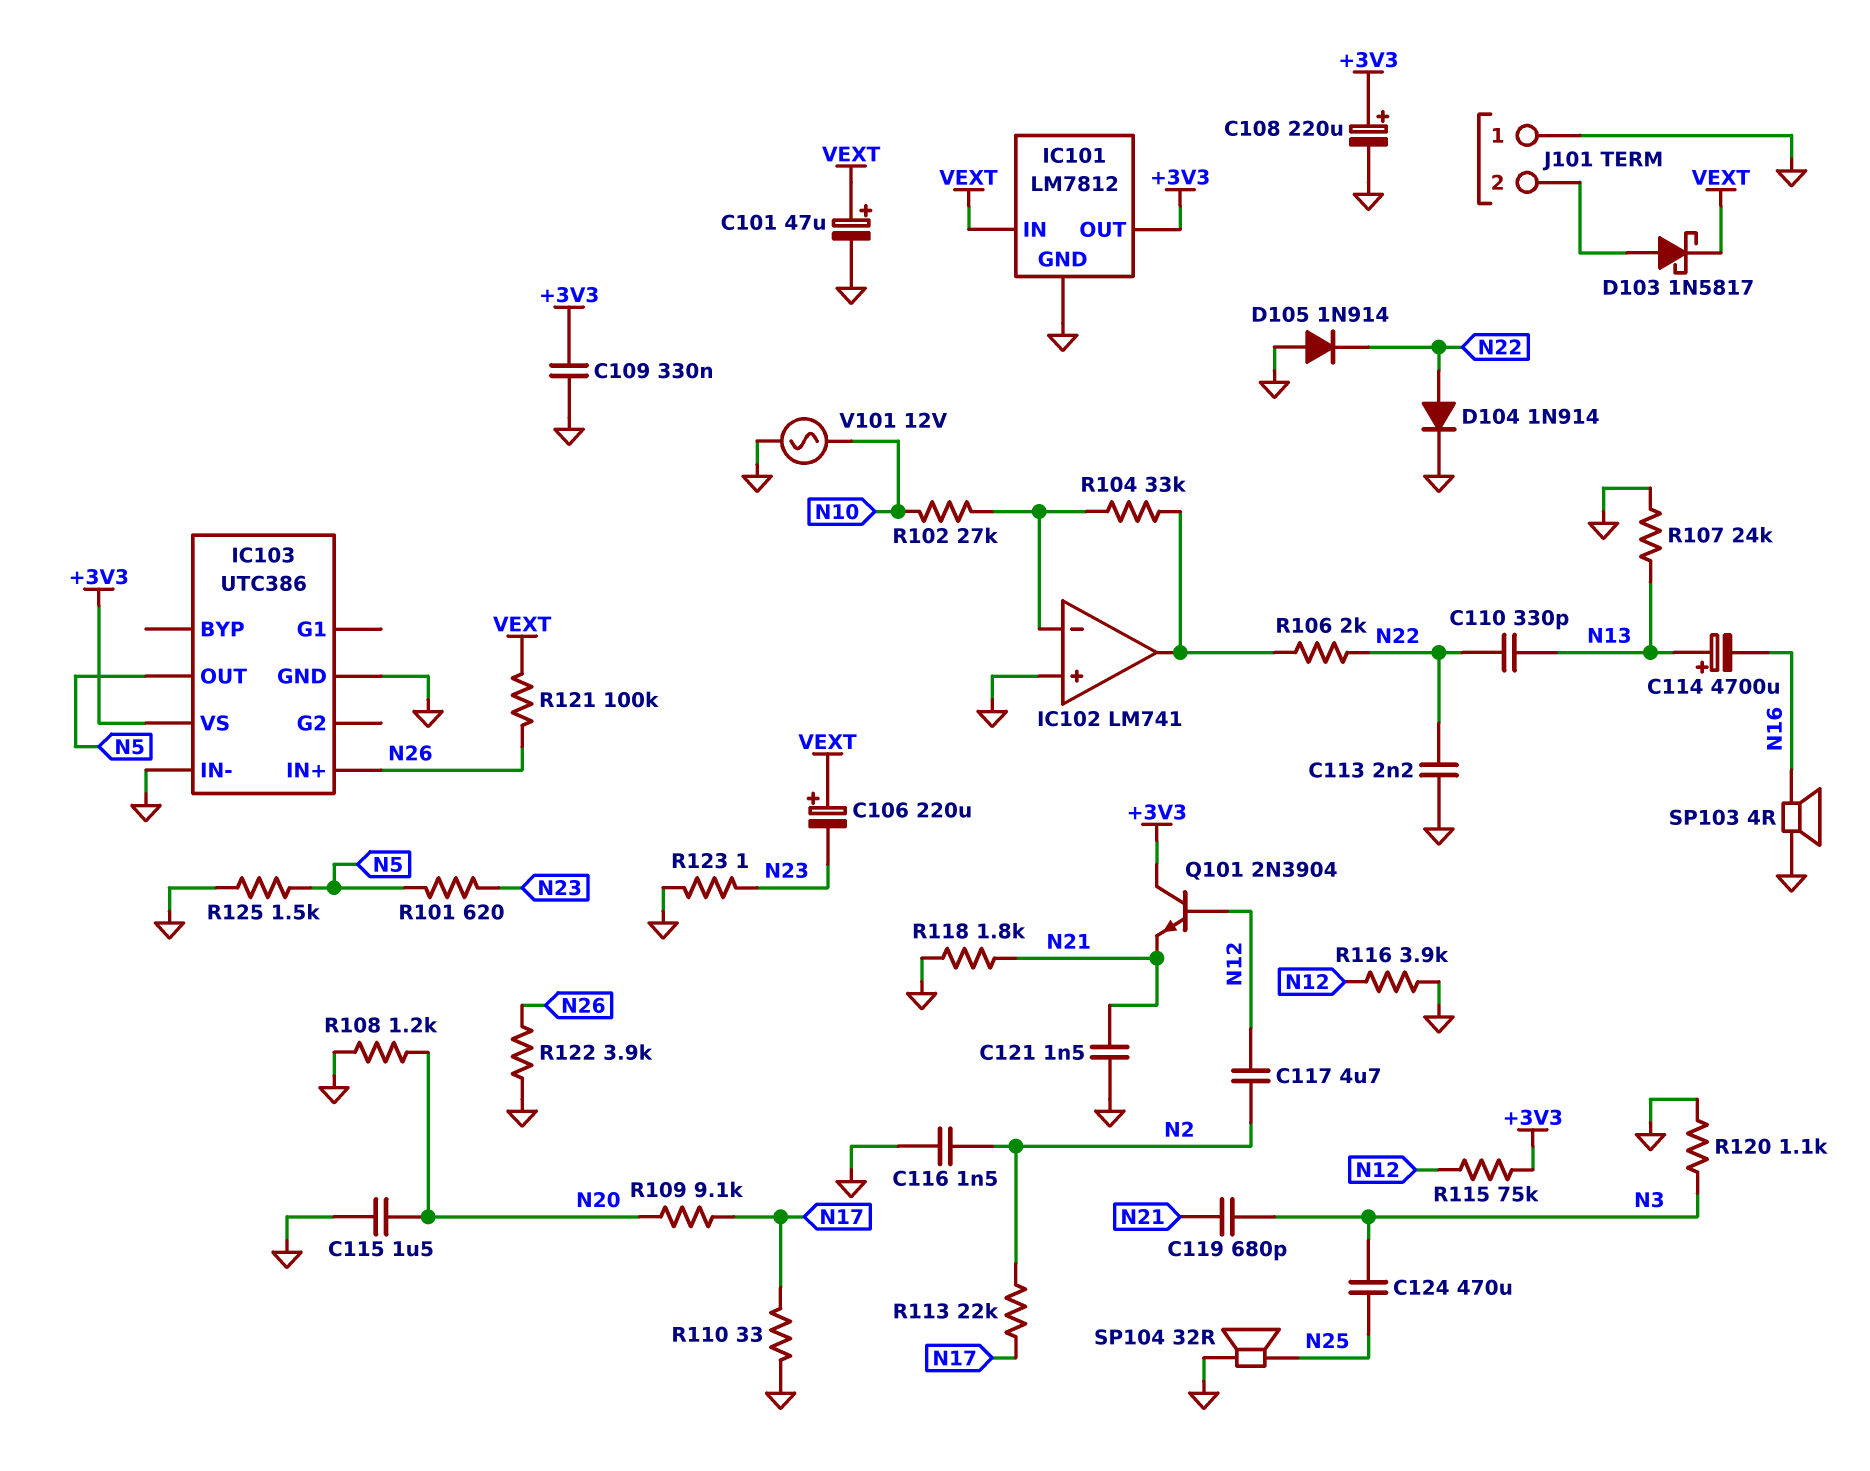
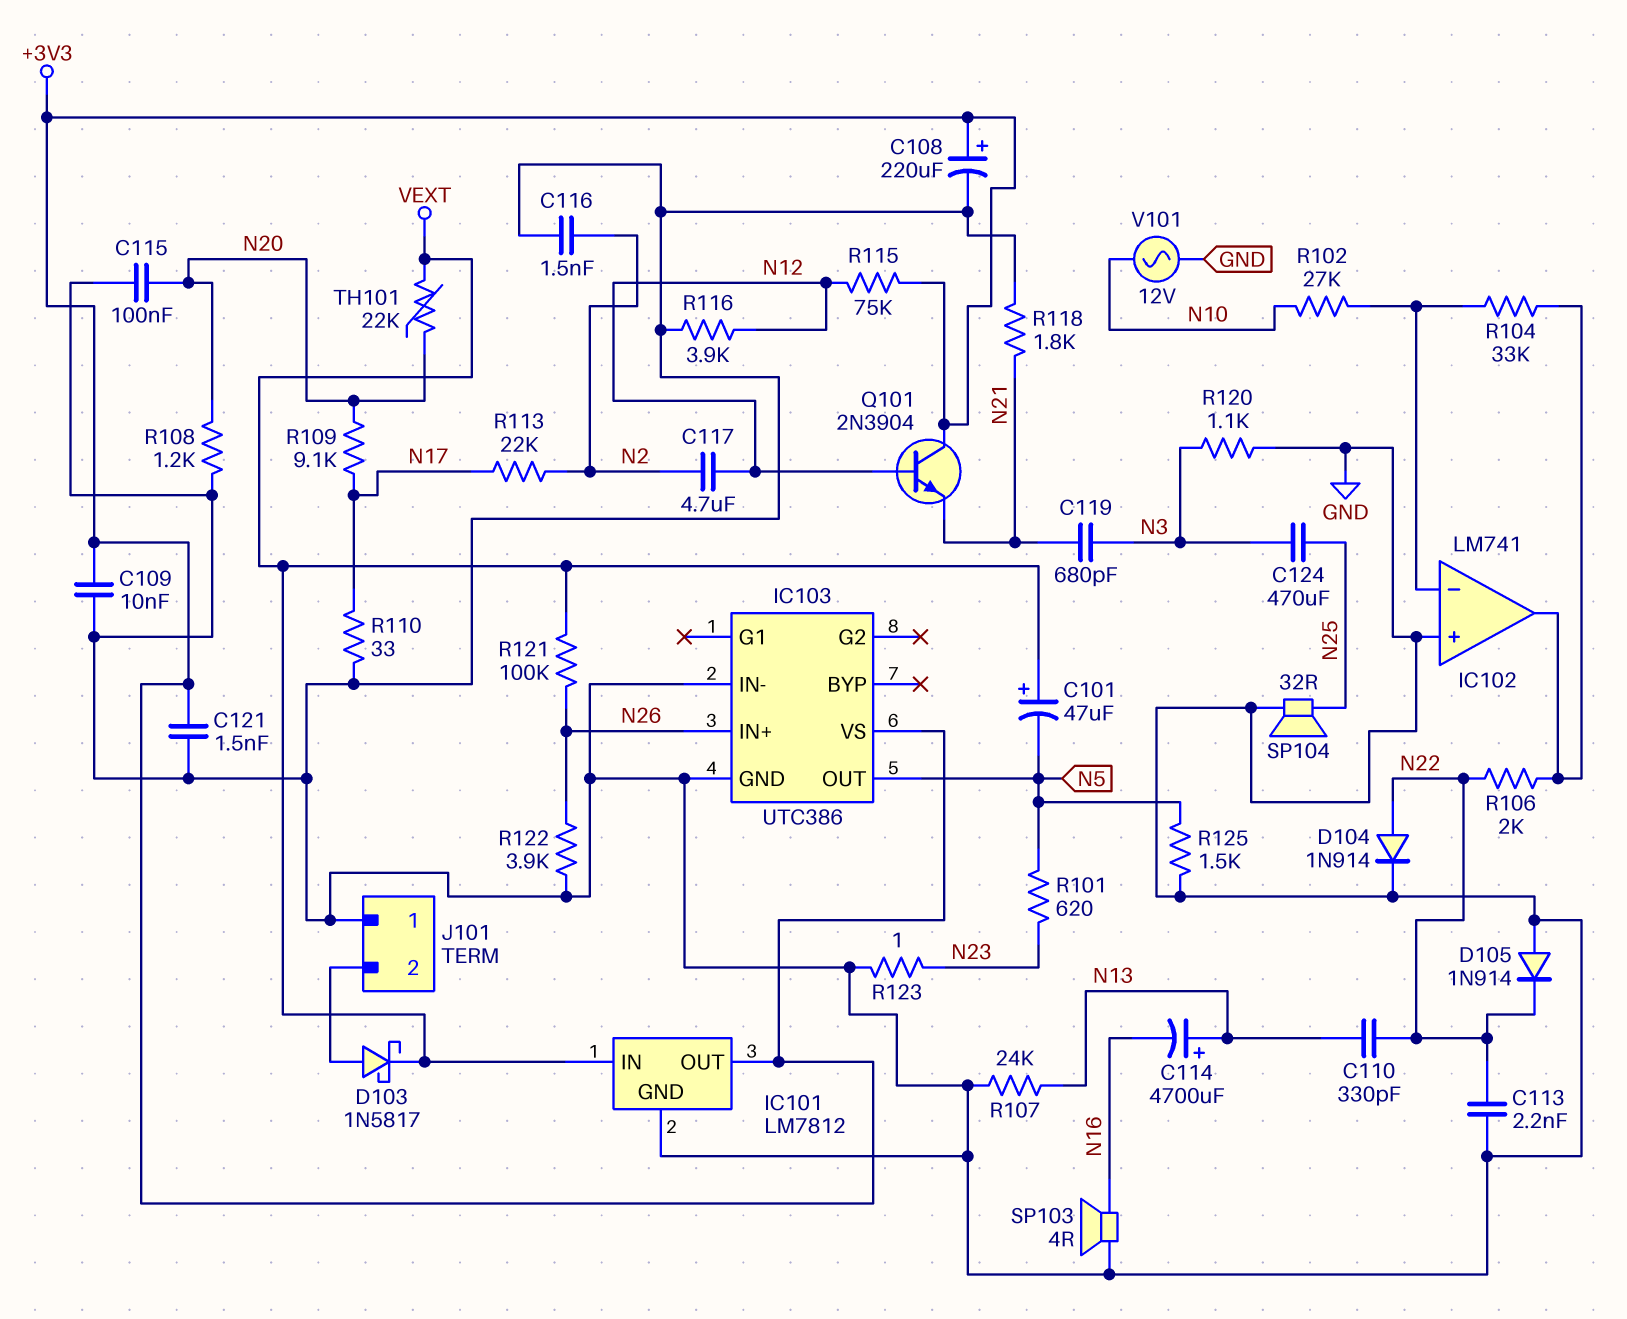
C101: 47uF (plus VEXT, minus GND) -> 47uF (plus VEXT, minus N5)
C106: 220uF (plus VEXT, minus N23) -> none
C109: 330nF (+3V3, GND) -> 10nF (+3V3, GND)
C115: 1.5uF (GND, N20) -> 100nF (GND, N20)
C121: 1.5nF (GND, N21) -> 1.5nF (+3V3, GND)
TH101: none -> 22k (N20, VEXT)

